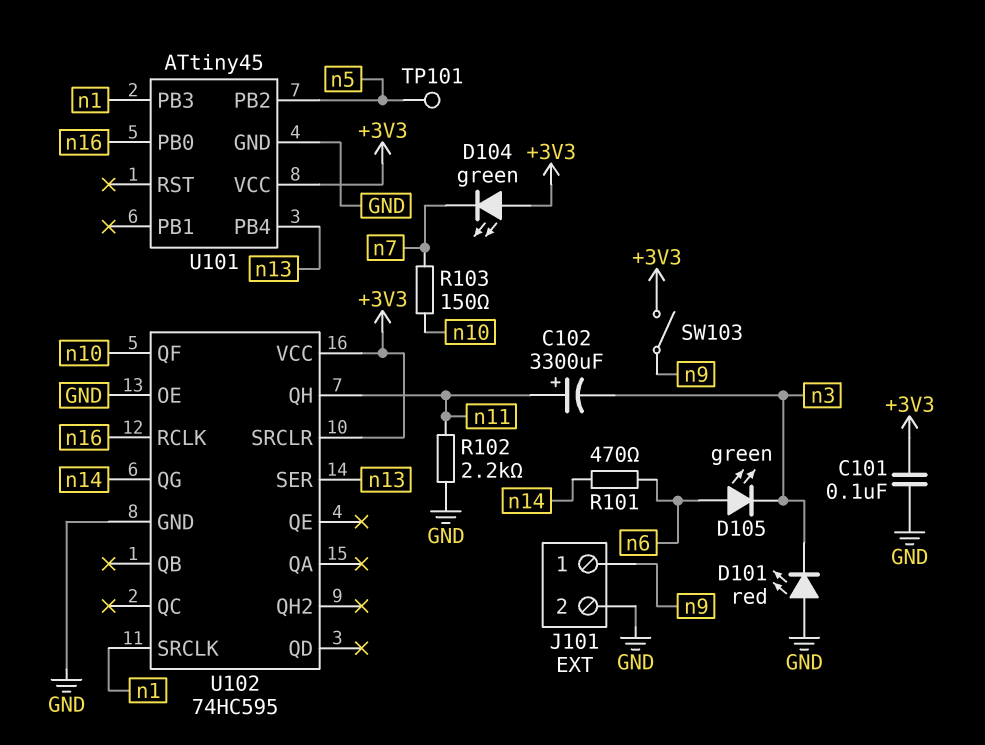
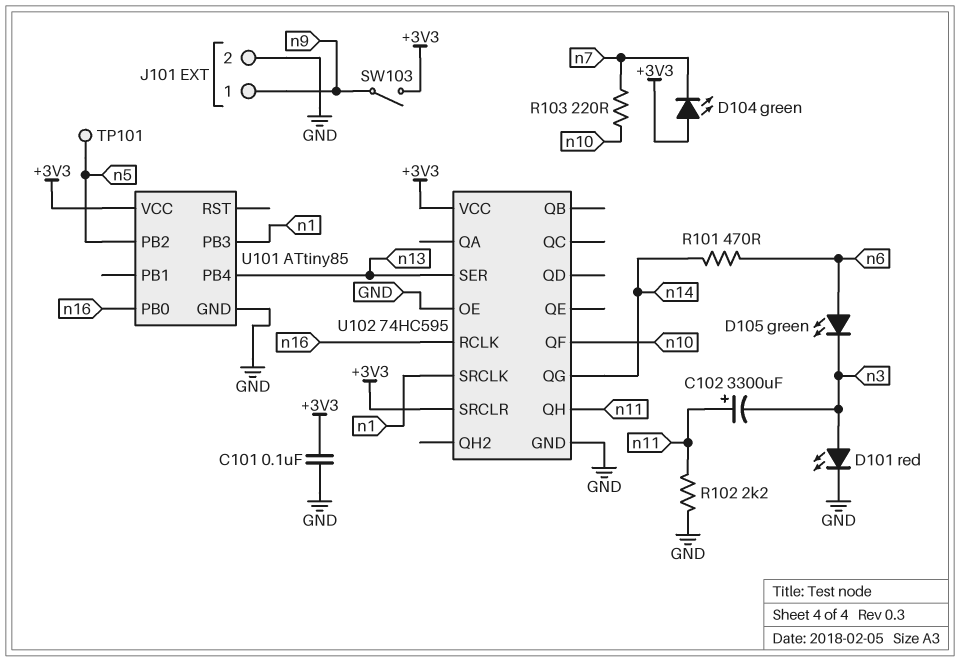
D101: LED red (A GND, K n3) -> LED red (A n3, K GND)
R103: 150 (n7, n10) -> 220 (n7, n10)
U101: ATtiny45 -> ATtiny85

